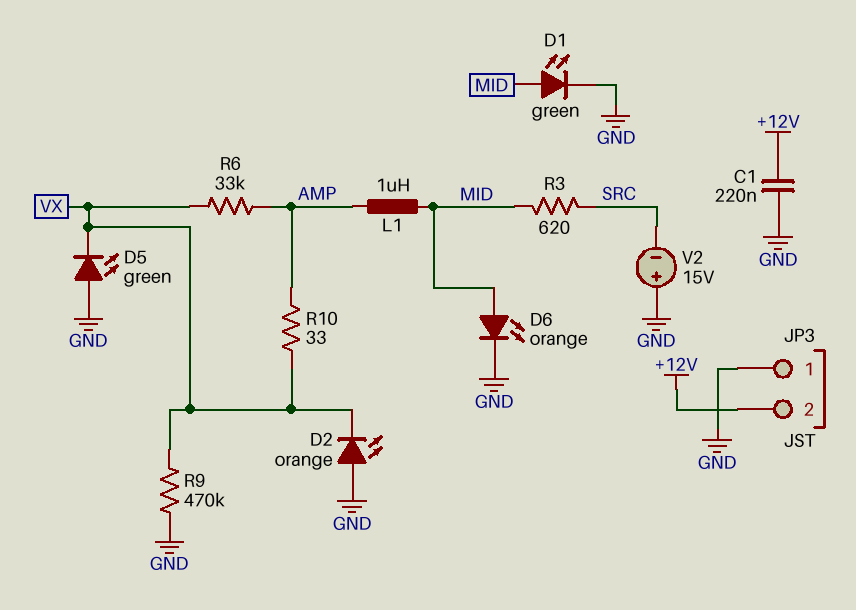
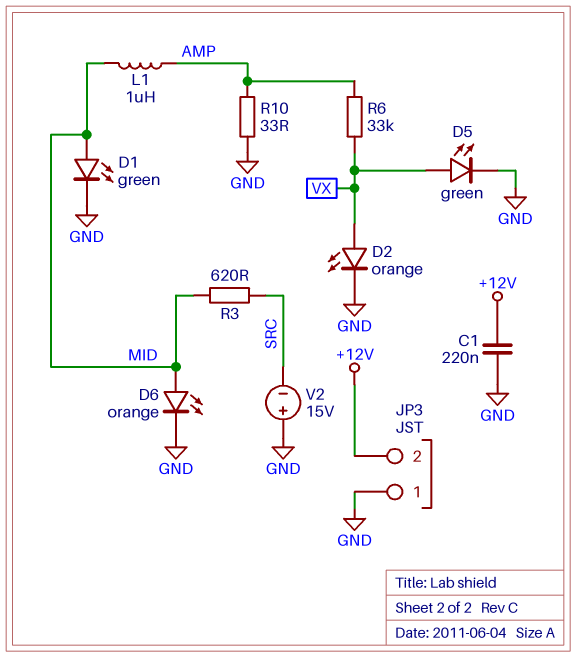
D2: LED orange (A GND, K VX) -> LED orange (A VX, K GND)
D5: LED green (A GND, K VX) -> LED green (A VX, K GND)
R9: 470k (GND, VX) -> none
R10: 33 (AMP, VX) -> 33 (AMP, GND)

